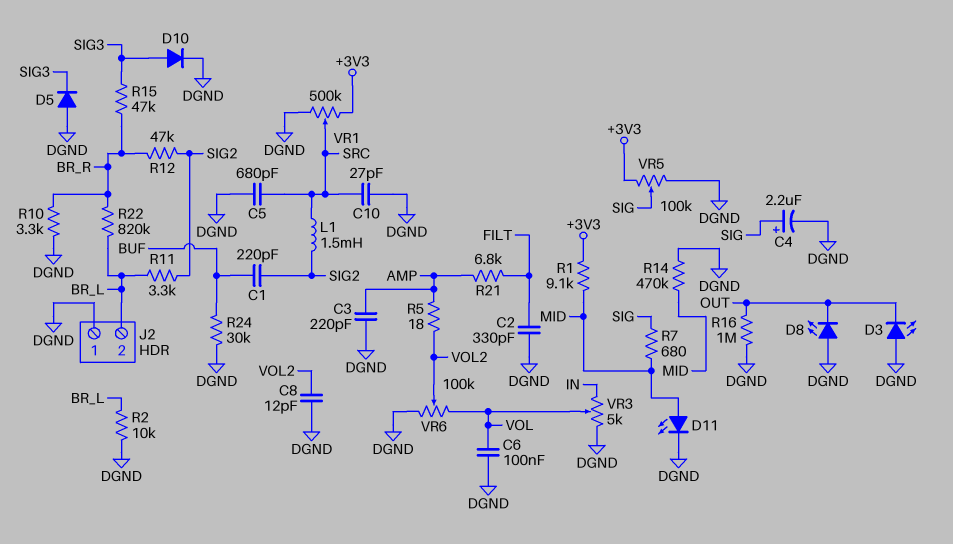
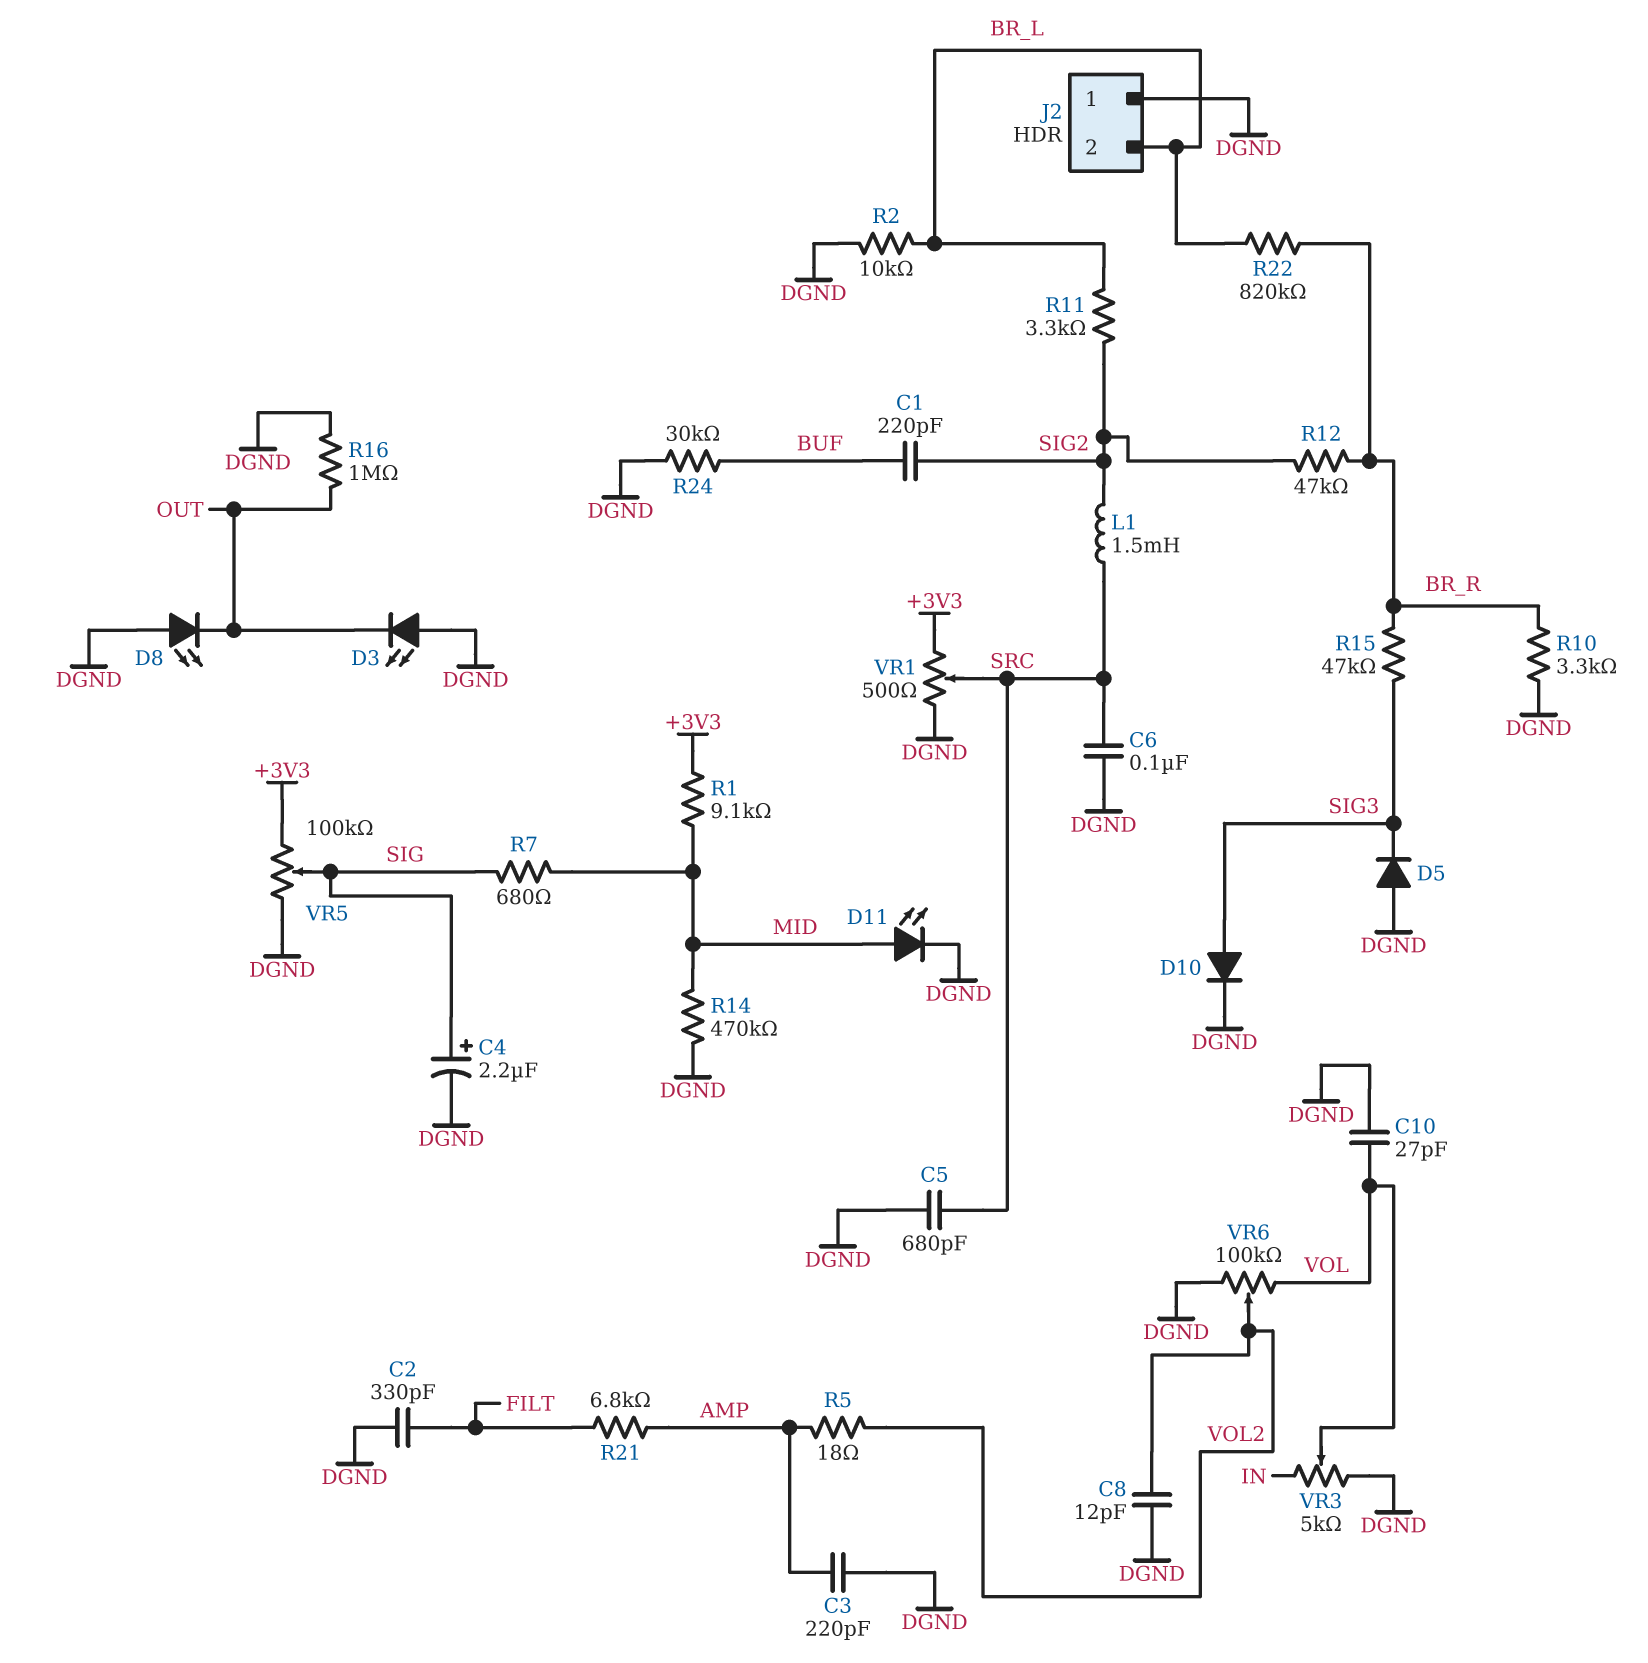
C6: 100nF (DGND, VOL) -> 100nF (DGND, SRC)
C10: 27pF (DGND, SRC) -> 27pF (DGND, VOL)
VR1: 500k (+3V3, DGND, wiper SRC) -> 500 (+3V3, DGND, wiper SRC)

